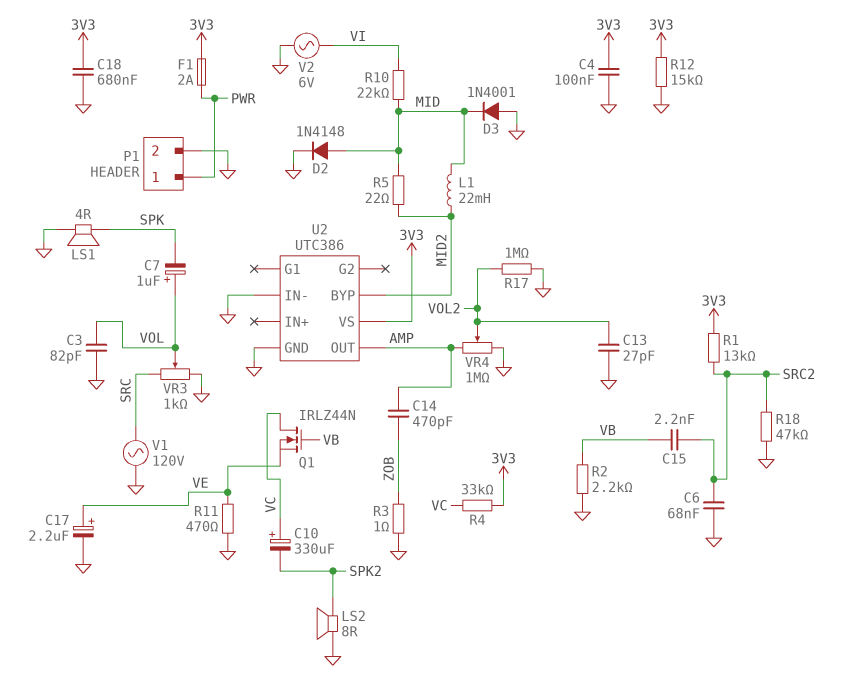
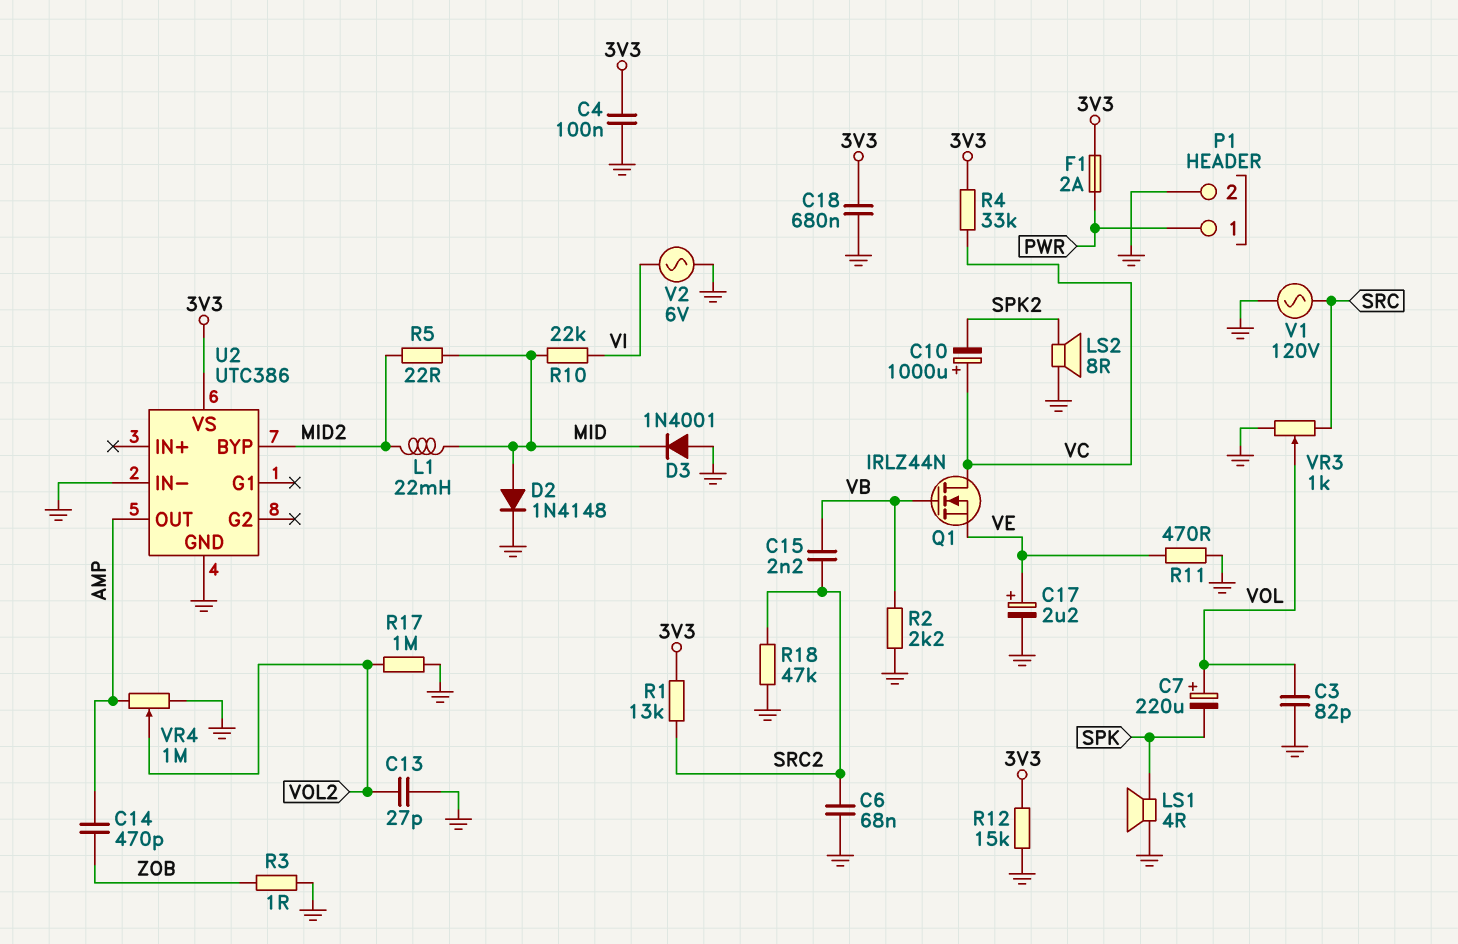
C7: 1uF (plus VOL, minus SPK) -> 220uF (plus VOL, minus SPK)
C10: 330uF (plus VC, minus SPK2) -> 1000uF (plus VC, minus SPK2)

